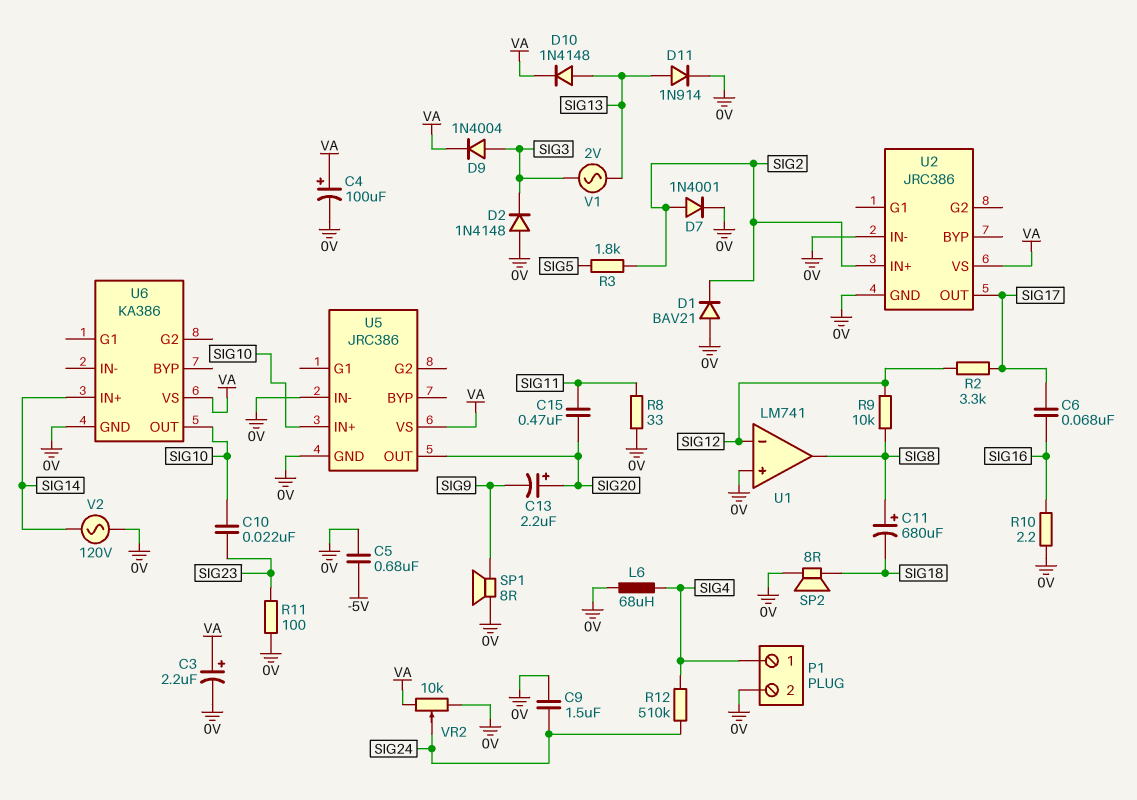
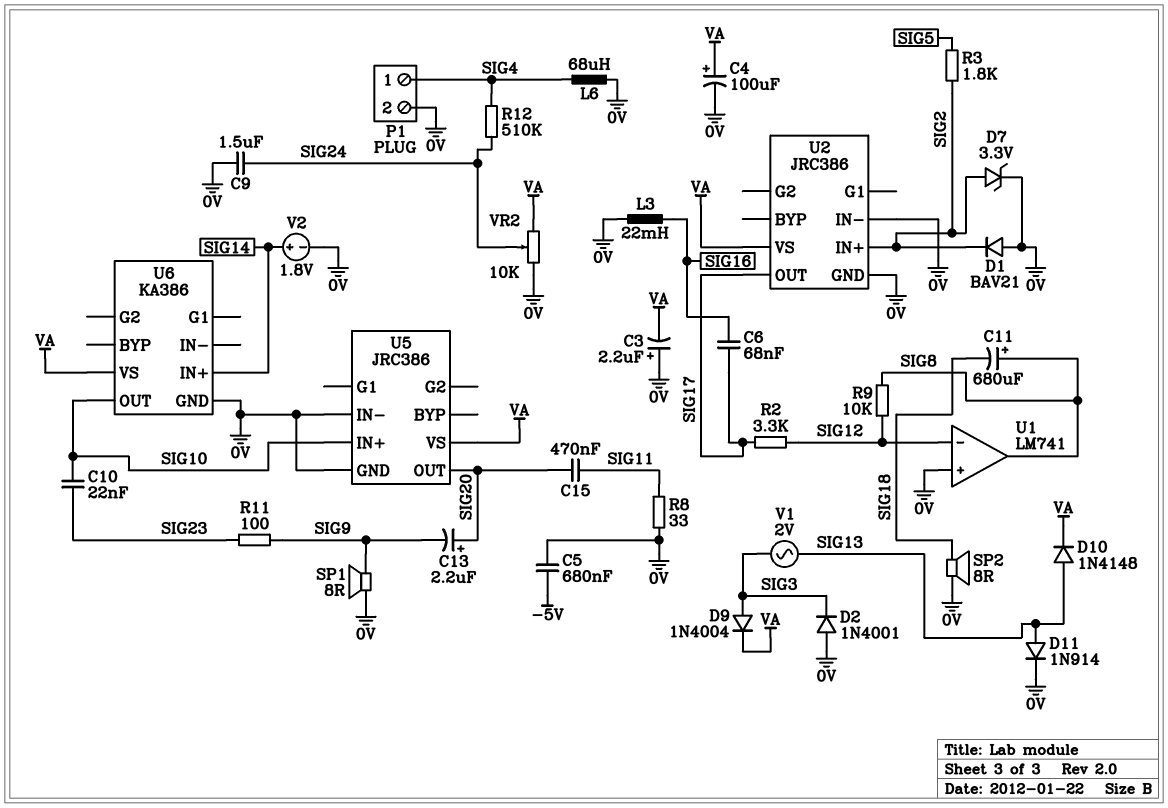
C3: 2.2uF (plus VA, minus 0V) -> 2.2uF (plus 0V, minus VA)
D2: diode 1N4148 (A 0V, K SIG3) -> diode 1N4001 (A 0V, K SIG3)
D7: diode 1N4001 (A SIG2, K 0V) -> zener 3.3V (A SIG2, K 0V)
L3: none -> 22mH (0V, SIG16)
R10: 2.2 (0V, SIG16) -> none
R11: 100 (0V, SIG23) -> 100 (SIG9, SIG23)
V2: AC 120V (0V, SIG14) -> 1.8V (plus SIG14, minus 0V)

